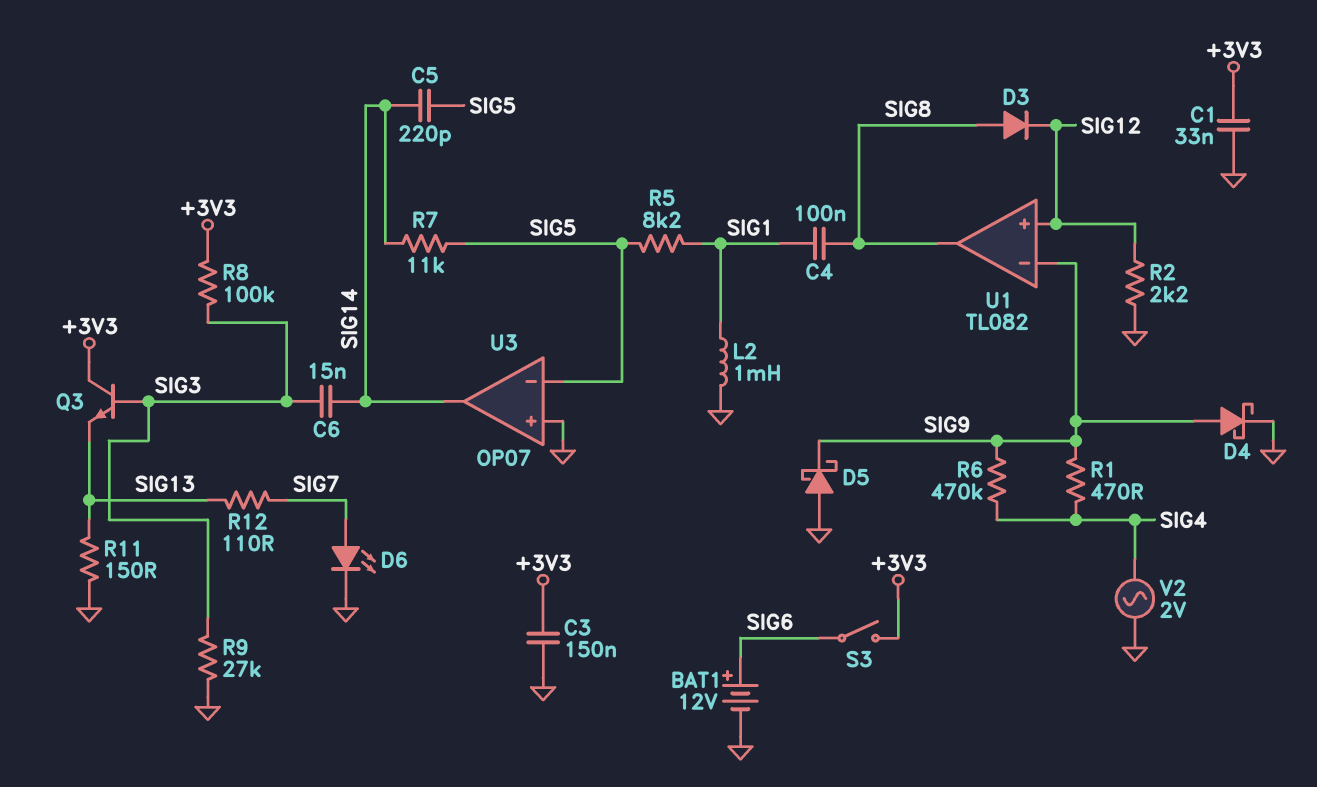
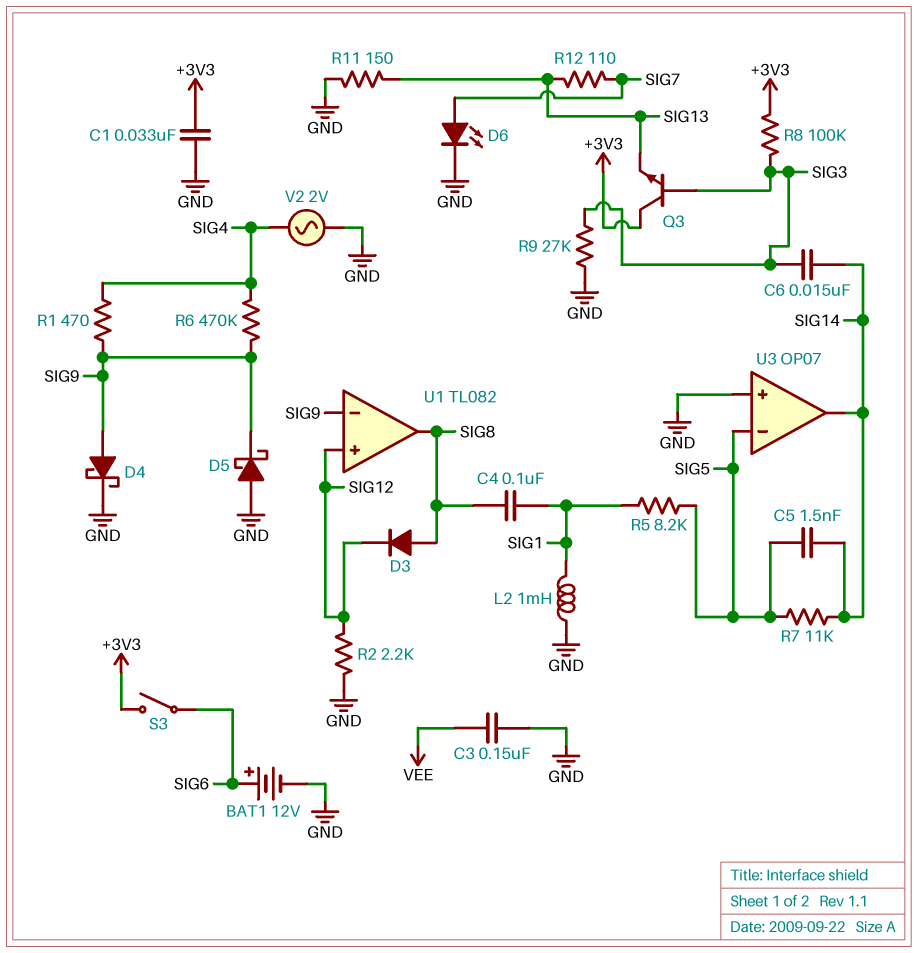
C3: 150nF (+3V3, GND) -> 150nF (GND, VEE)
C5: 220pF (SIG5, SIG14) -> 1.5nF (SIG5, SIG14)

